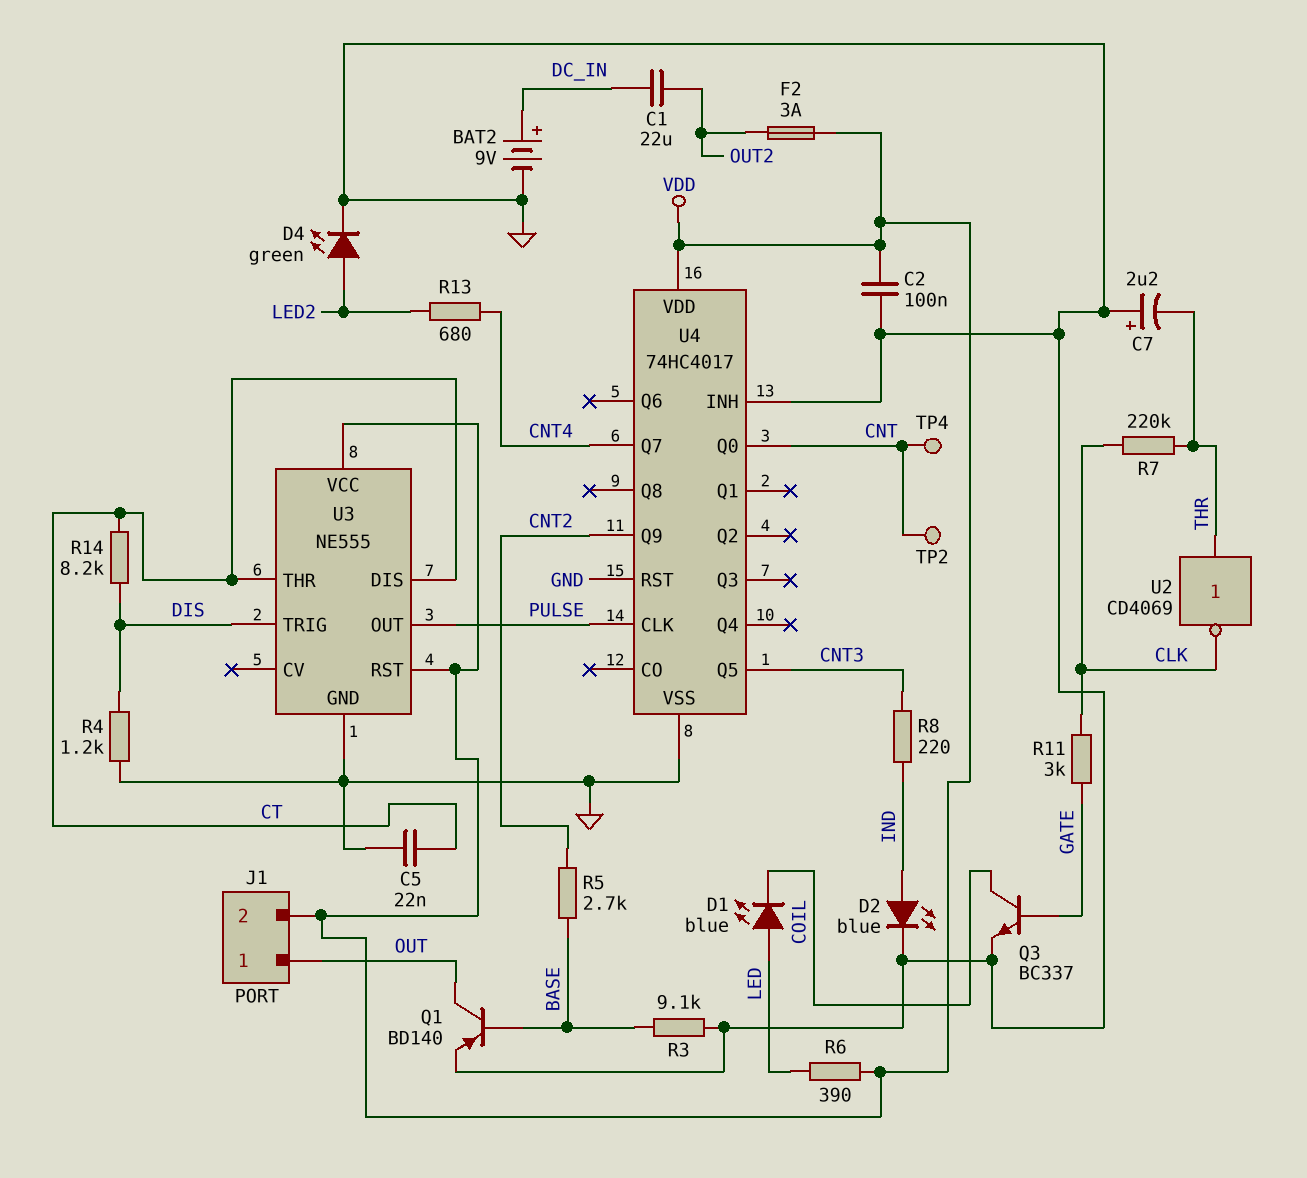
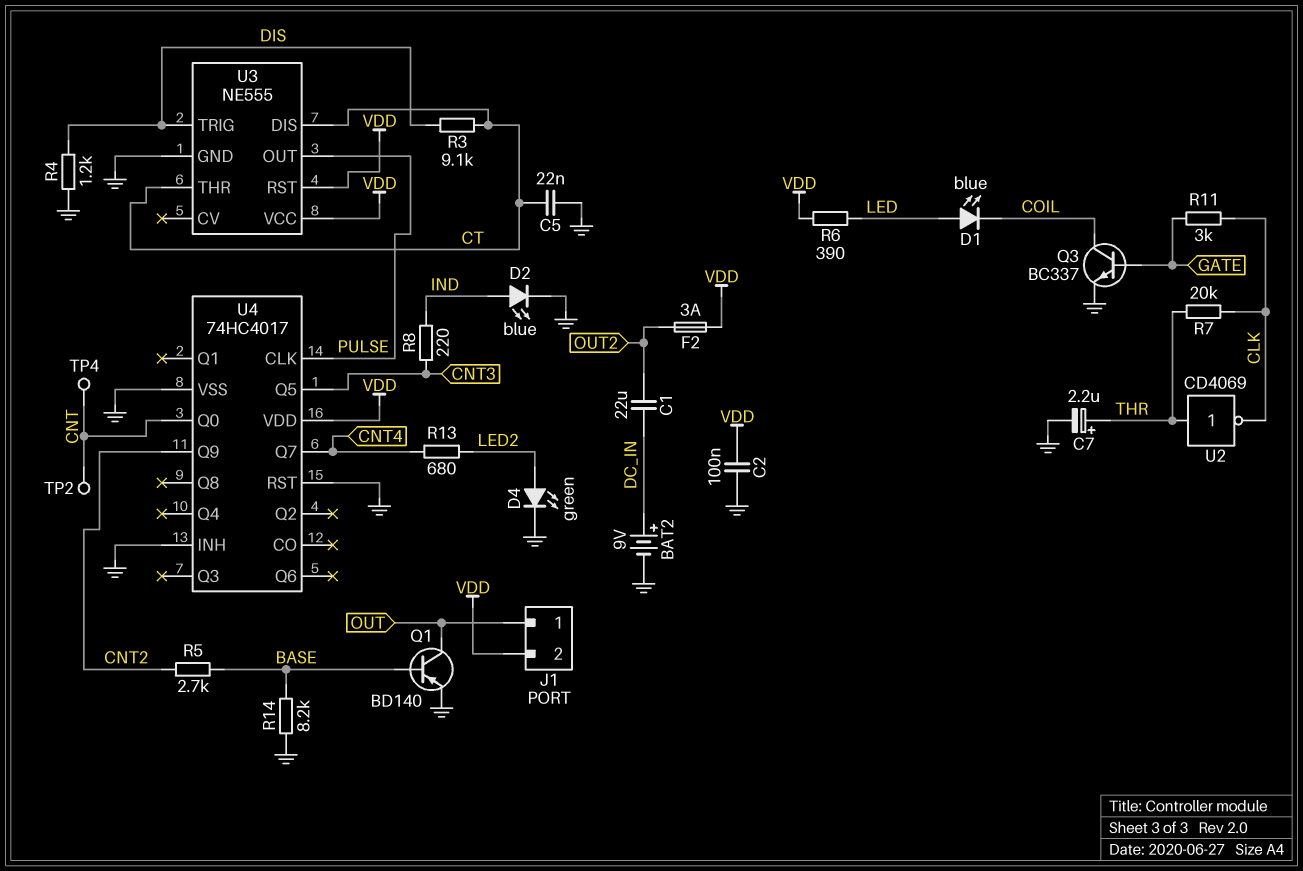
C7: 2.2uF (plus GND, minus THR) -> 2.2uF (plus THR, minus GND)
R3: 9.1k (BASE, GND) -> 9.1k (CT, DIS)
R7: 220k (CLK, THR) -> 20k (CLK, THR)
R14: 8.2k (CT, DIS) -> 8.2k (BASE, GND)

